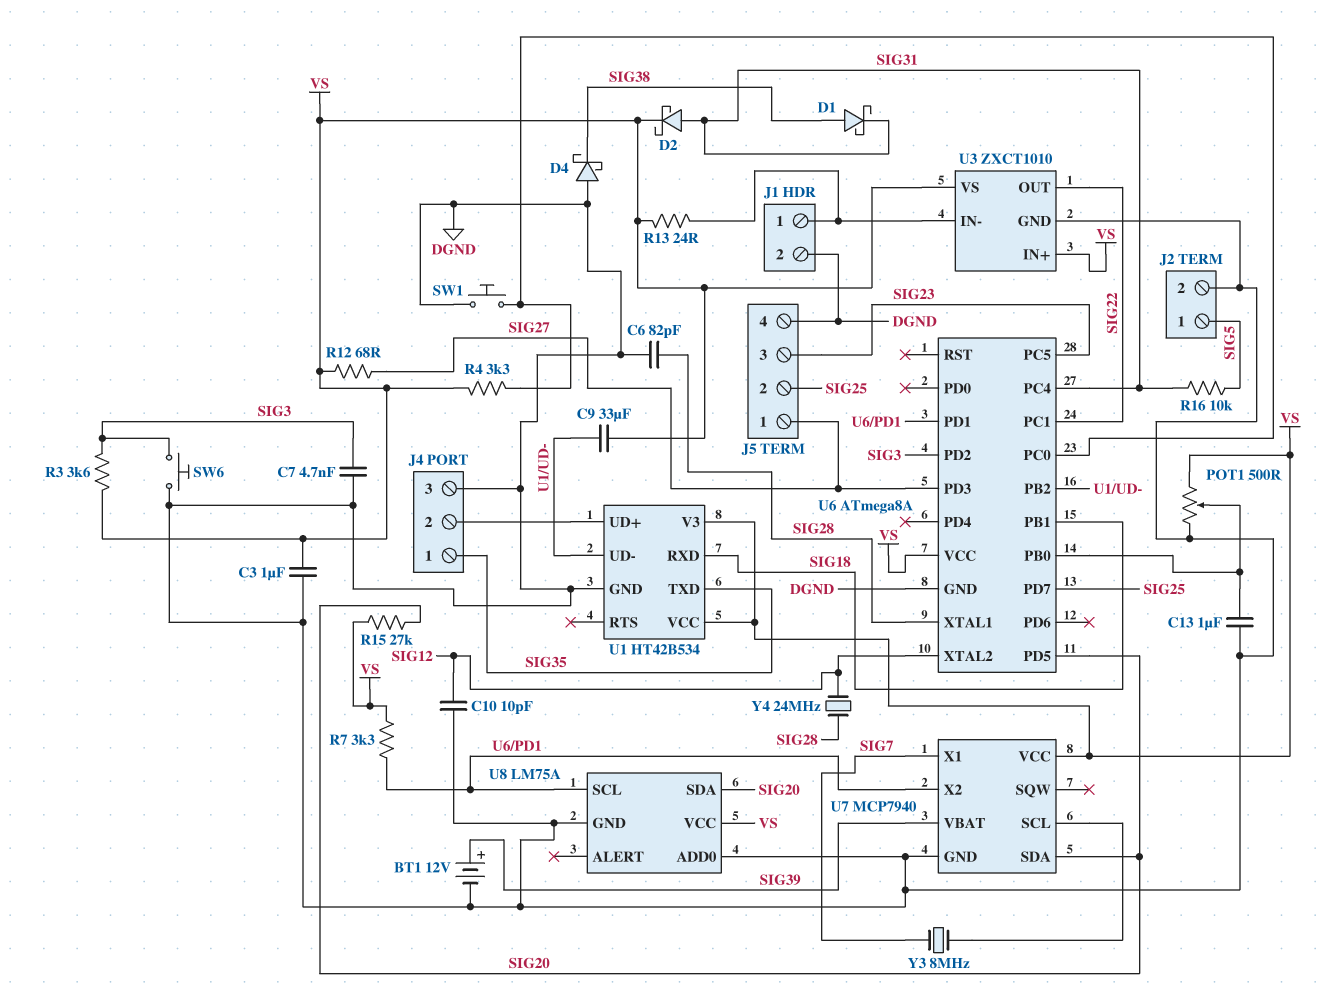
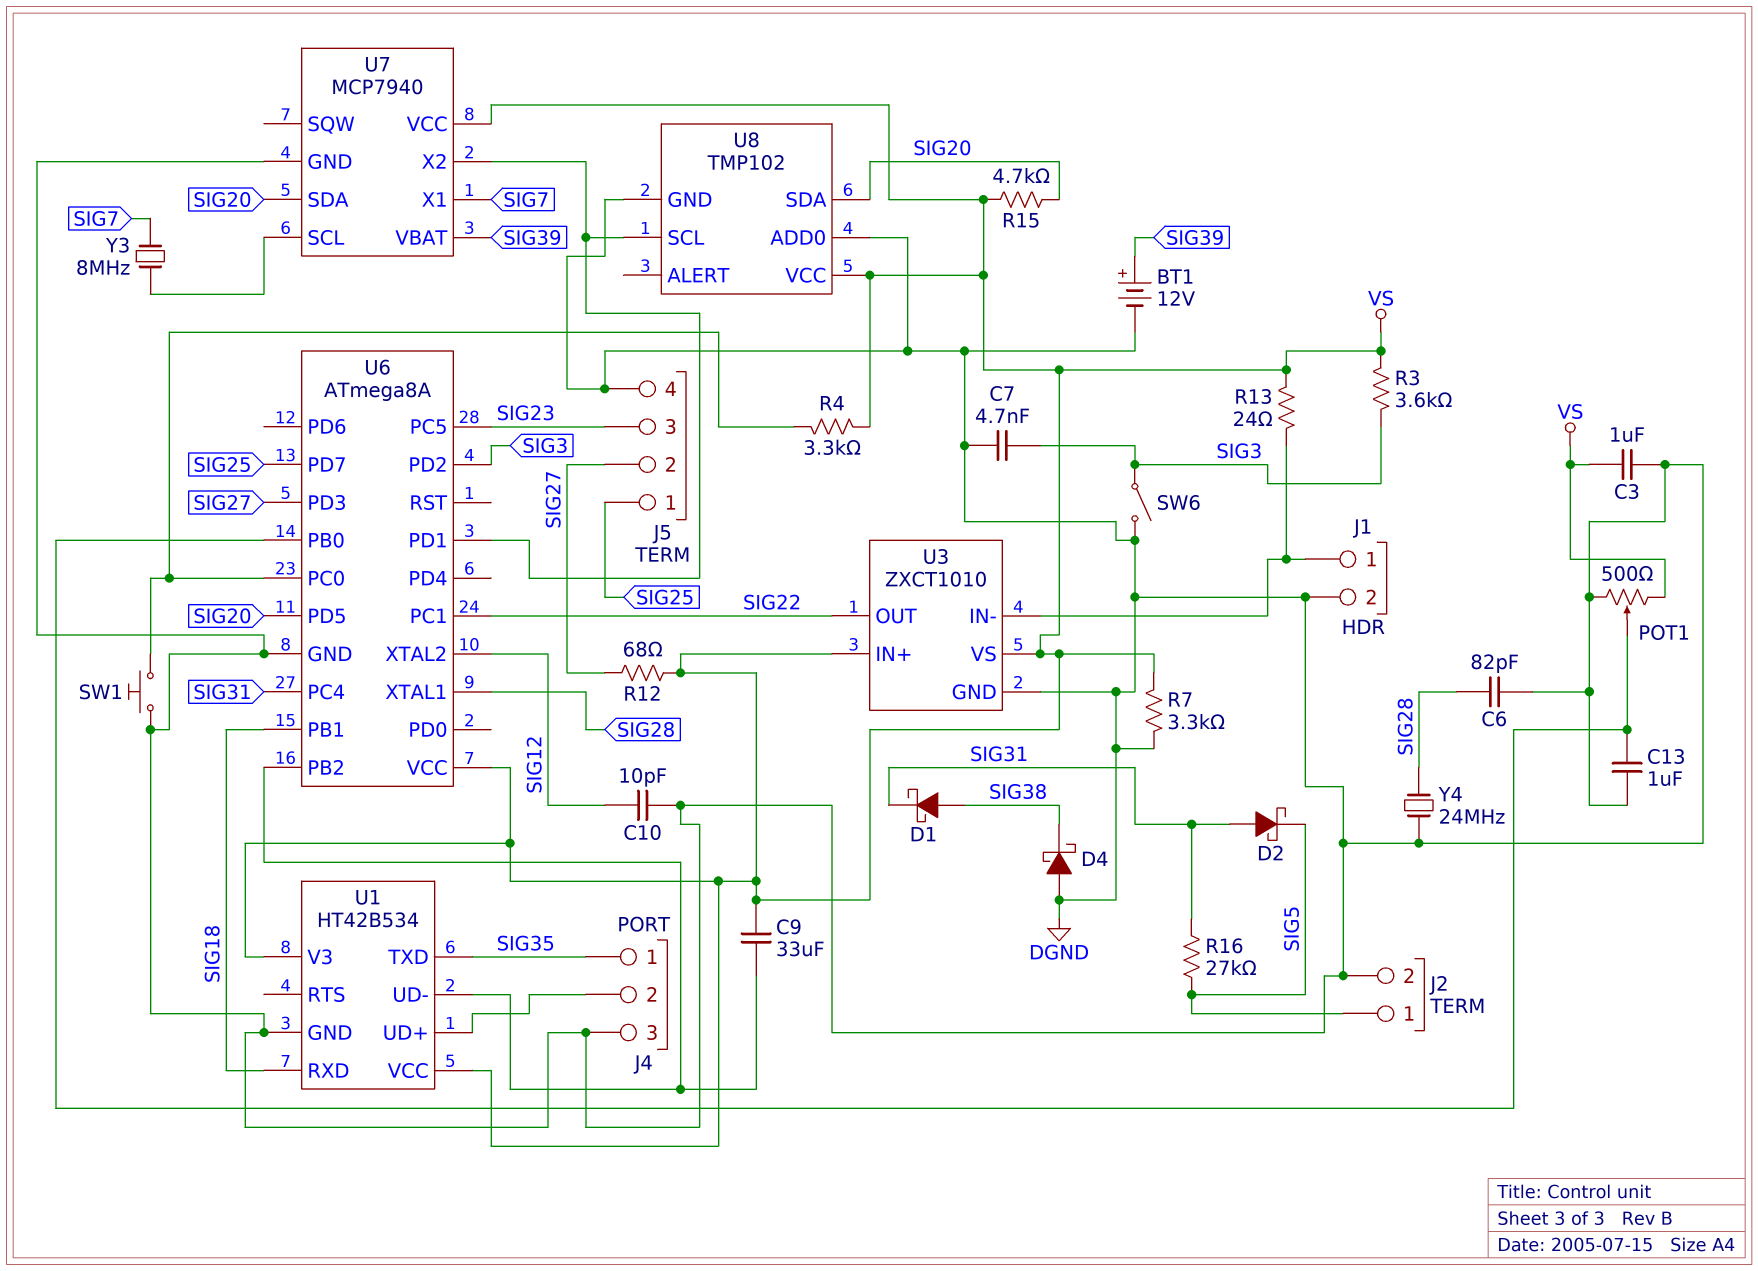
D2: schottky (A SIG31, K VS) -> schottky (A SIG31, K SIG5)
J5 pin 1: SIG27 -> SIG25
J5 pin 2: SIG25 -> SIG27
R7: 3.3k (U6/PD1, VS) -> 3.3k (DGND, VS)
R15: 27k (SIG20, VS) -> 4.7k (SIG20, VS)
R16: 10k (SIG5, SIG31) -> 27k (SIG5, SIG31)
SW6: button (DGND, SIG3) -> switch (DGND, SIG3)
U8: LM75A -> TMP102
Y4: 24MHz (SIG12, SIG28) -> 24MHz (DGND, SIG28)

